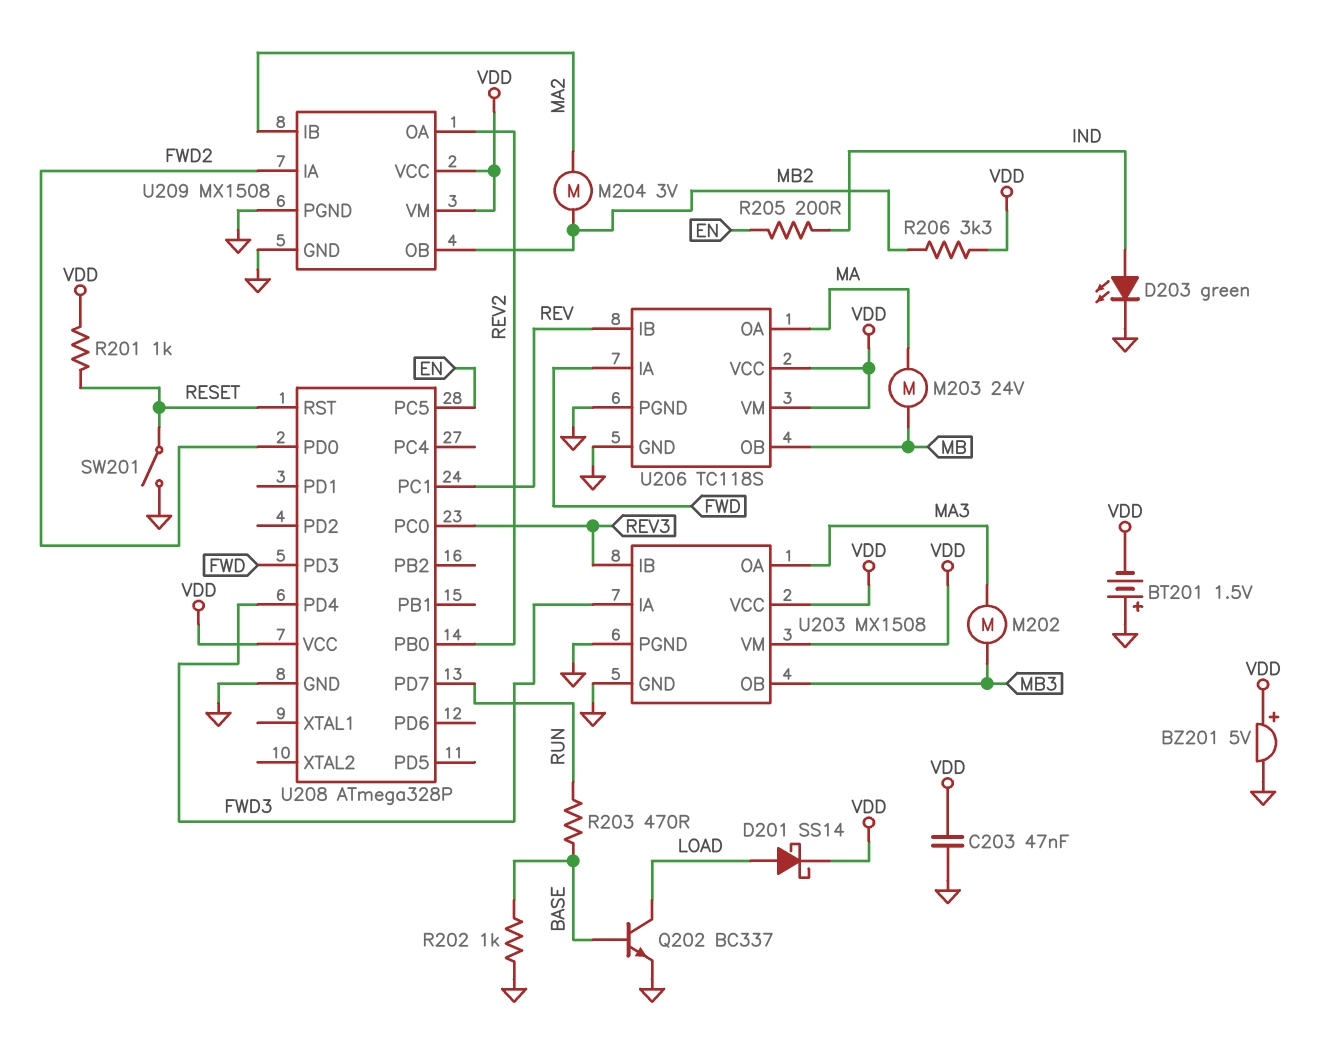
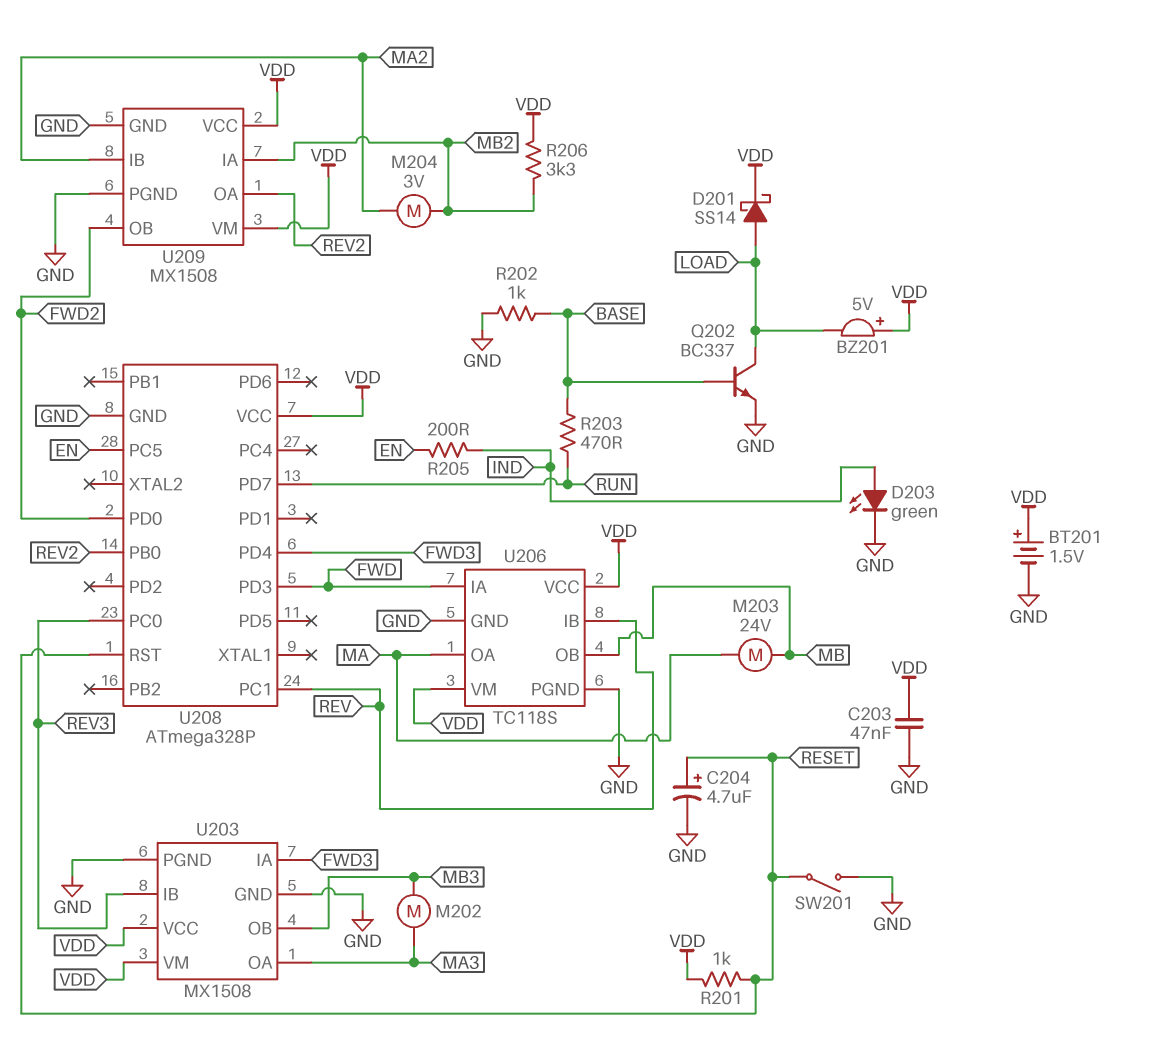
BT201: 1.5V (plus GND, minus VDD) -> 1.5V (plus VDD, minus GND)
BZ201: buzzer 5V (plus VDD, minus GND) -> buzzer 5V (plus VDD, minus LOAD)
C204: none -> 4.7uF (plus RESET, minus GND)
U209 pin IA: FWD2 -> MB2
U209 pin OB: MB2 -> FWD2

